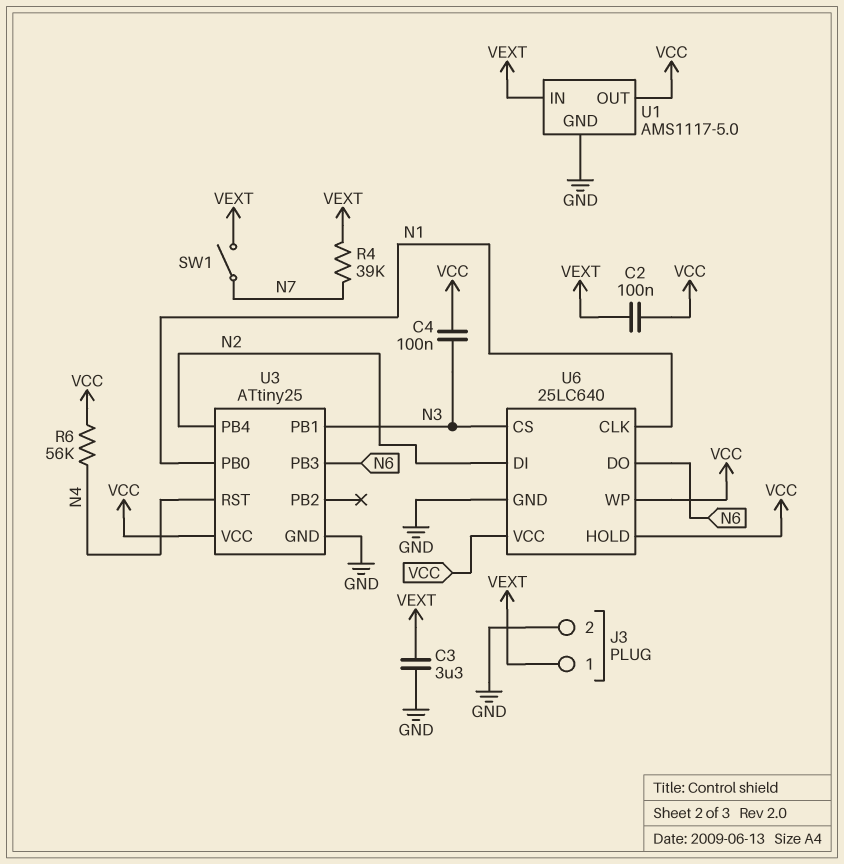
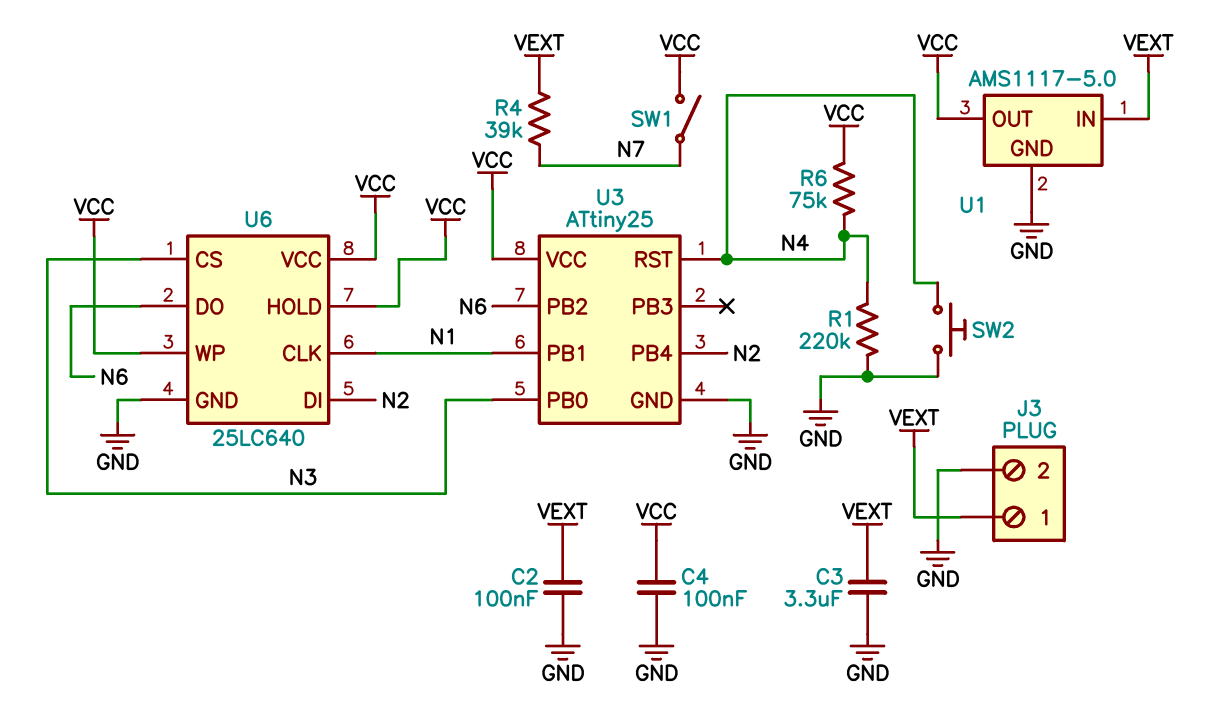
C2: 100nF (VCC, VEXT) -> 100nF (GND, VEXT)
C4: 100nF (N3, VCC) -> 100nF (GND, VCC)
R1: none -> 220k (GND, N4)
R6: 56k (N4, VCC) -> 75k (N4, VCC)
SW1: switch (N7, VEXT) -> switch (N7, VCC)
SW2: none -> button (GND, N4)
U3 pin PB0: N1 -> N3
U3 pin PB1: N3 -> N1
U3 pin PB2: none -> N6
U3 pin PB3: N6 -> none

